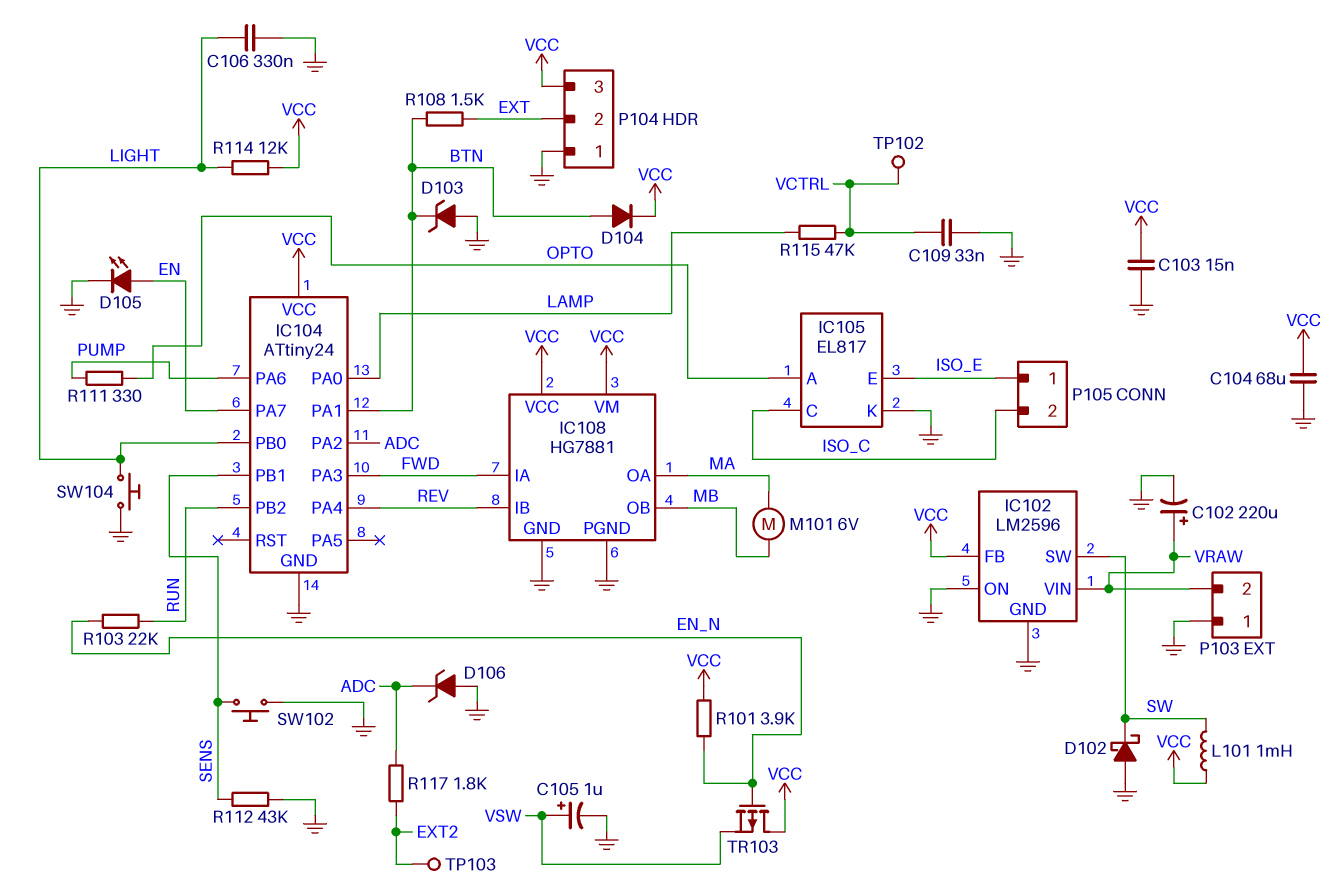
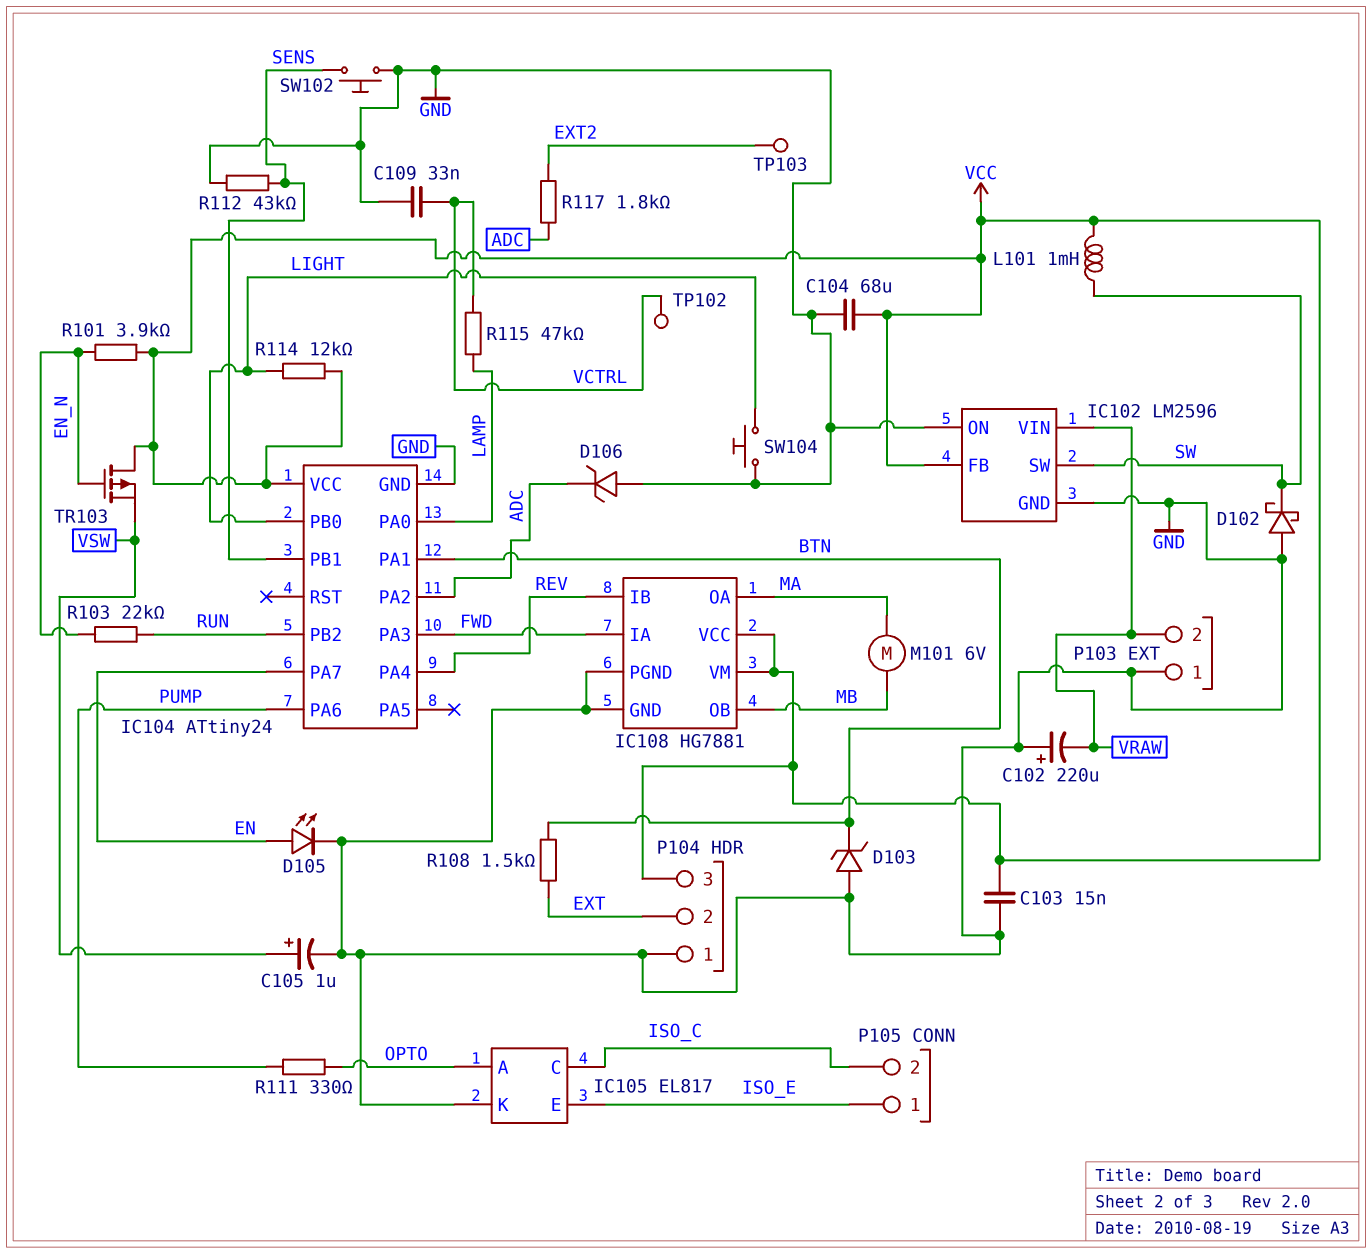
C102: 220uF (plus VRAW, minus GND) -> 220uF (plus GND, minus VRAW)
C106: 330nF (GND, LIGHT) -> none
D104: diode (A BTN, K VCC) -> none

